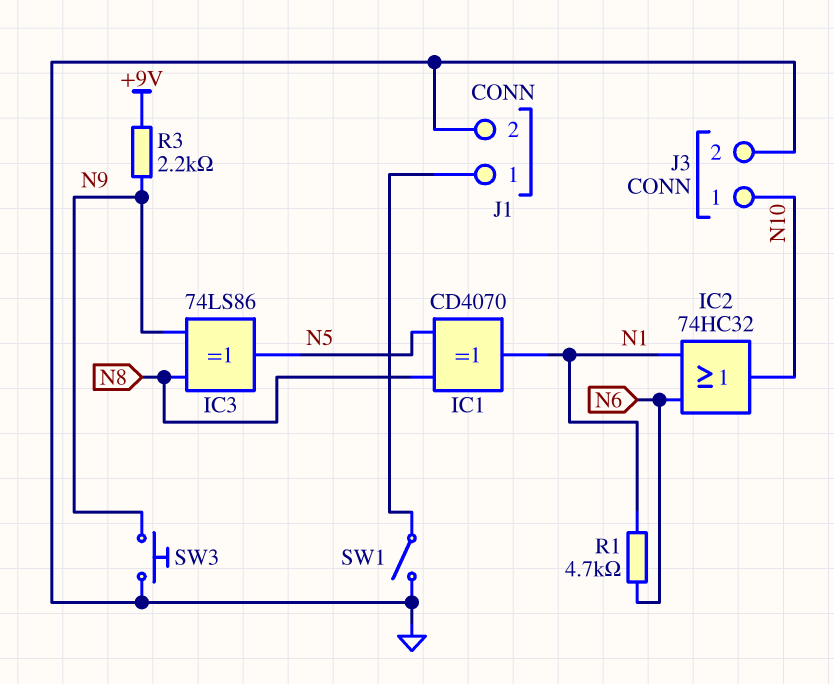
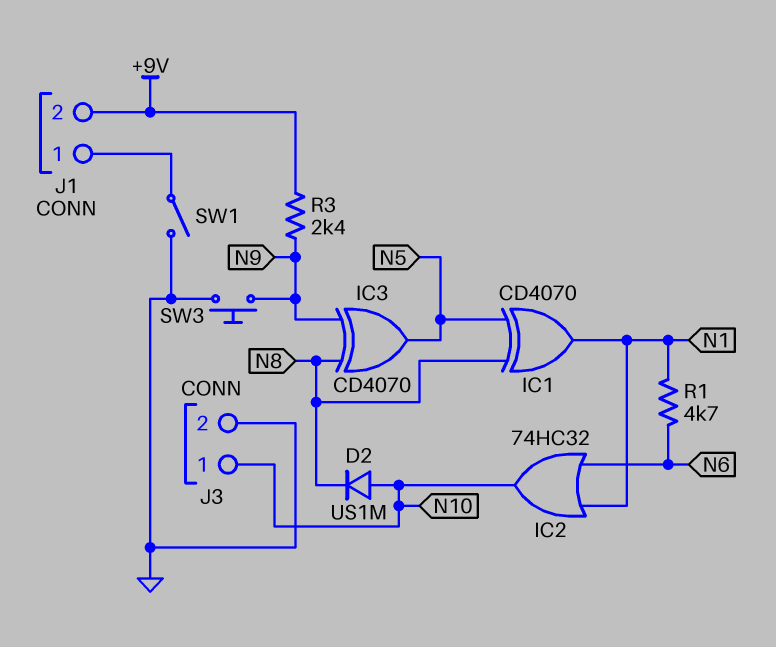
D2: none -> diode US1M (A N10, K N8)
IC3: XOR 74LS86 (in N8, in N9, out N5) -> XOR CD4070 (in N8, in N9, out N5)
J1 pin 2: GND -> +9V
R3: 2.2k (+9V, N9) -> 2.4k (+9V, N9)

